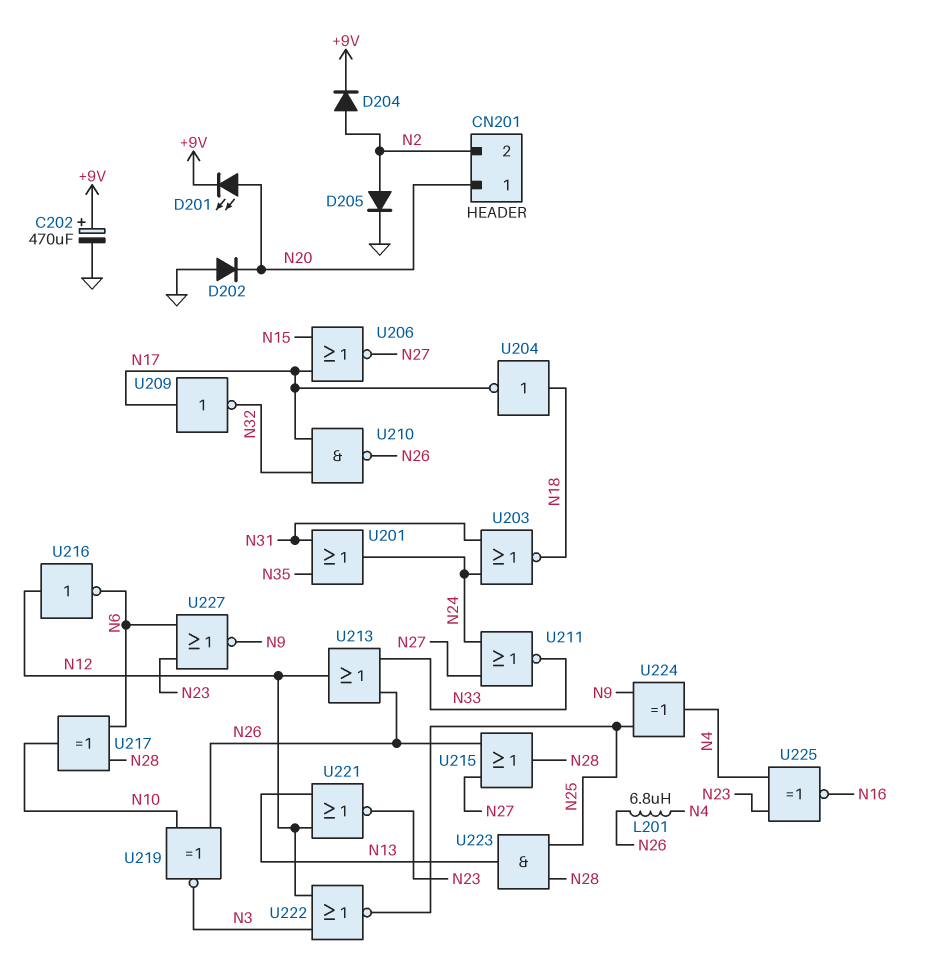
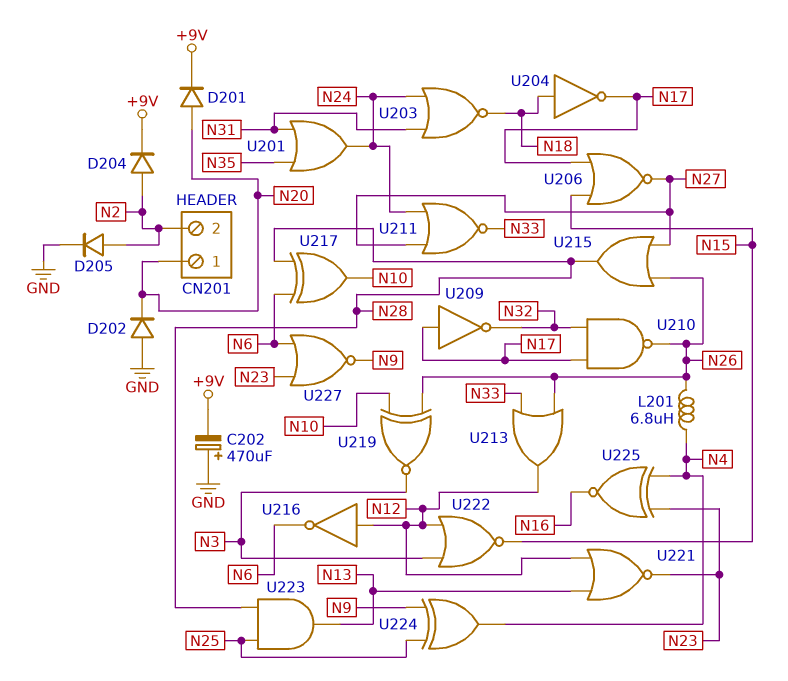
C202: 470uF (plus +9V, minus GND) -> 470uF (plus GND, minus +9V)
D201: LED (A N20, K +9V) -> diode (A N20, K +9V)
U222: NOR (in N3, in N12, out N25) -> NOR (in N3, in N12, out N15)

